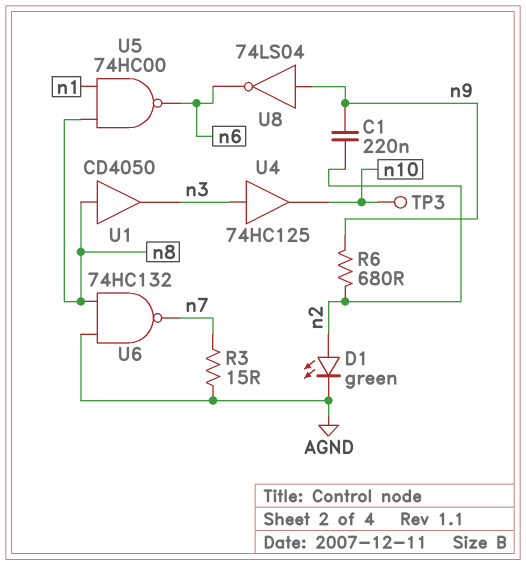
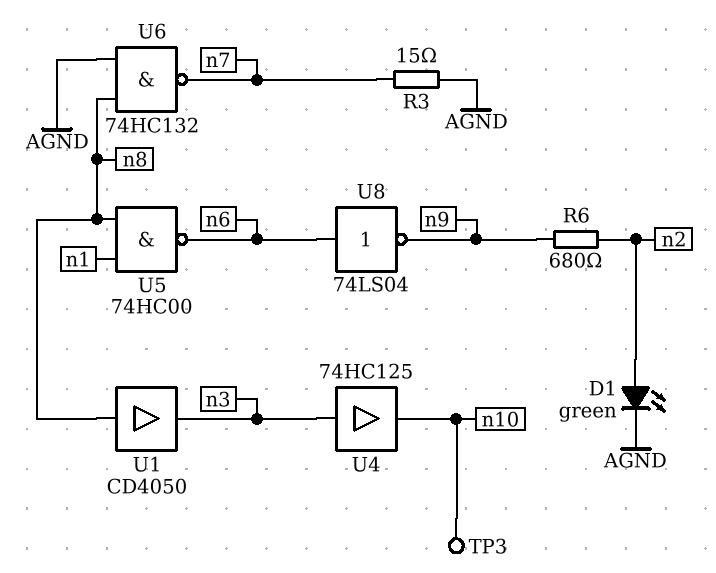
C1: 220nF (n2, n9) -> none
U8: NOT 74LS04 (in n9, out n6) -> NOT 74LS04 (in n6, out n9)

